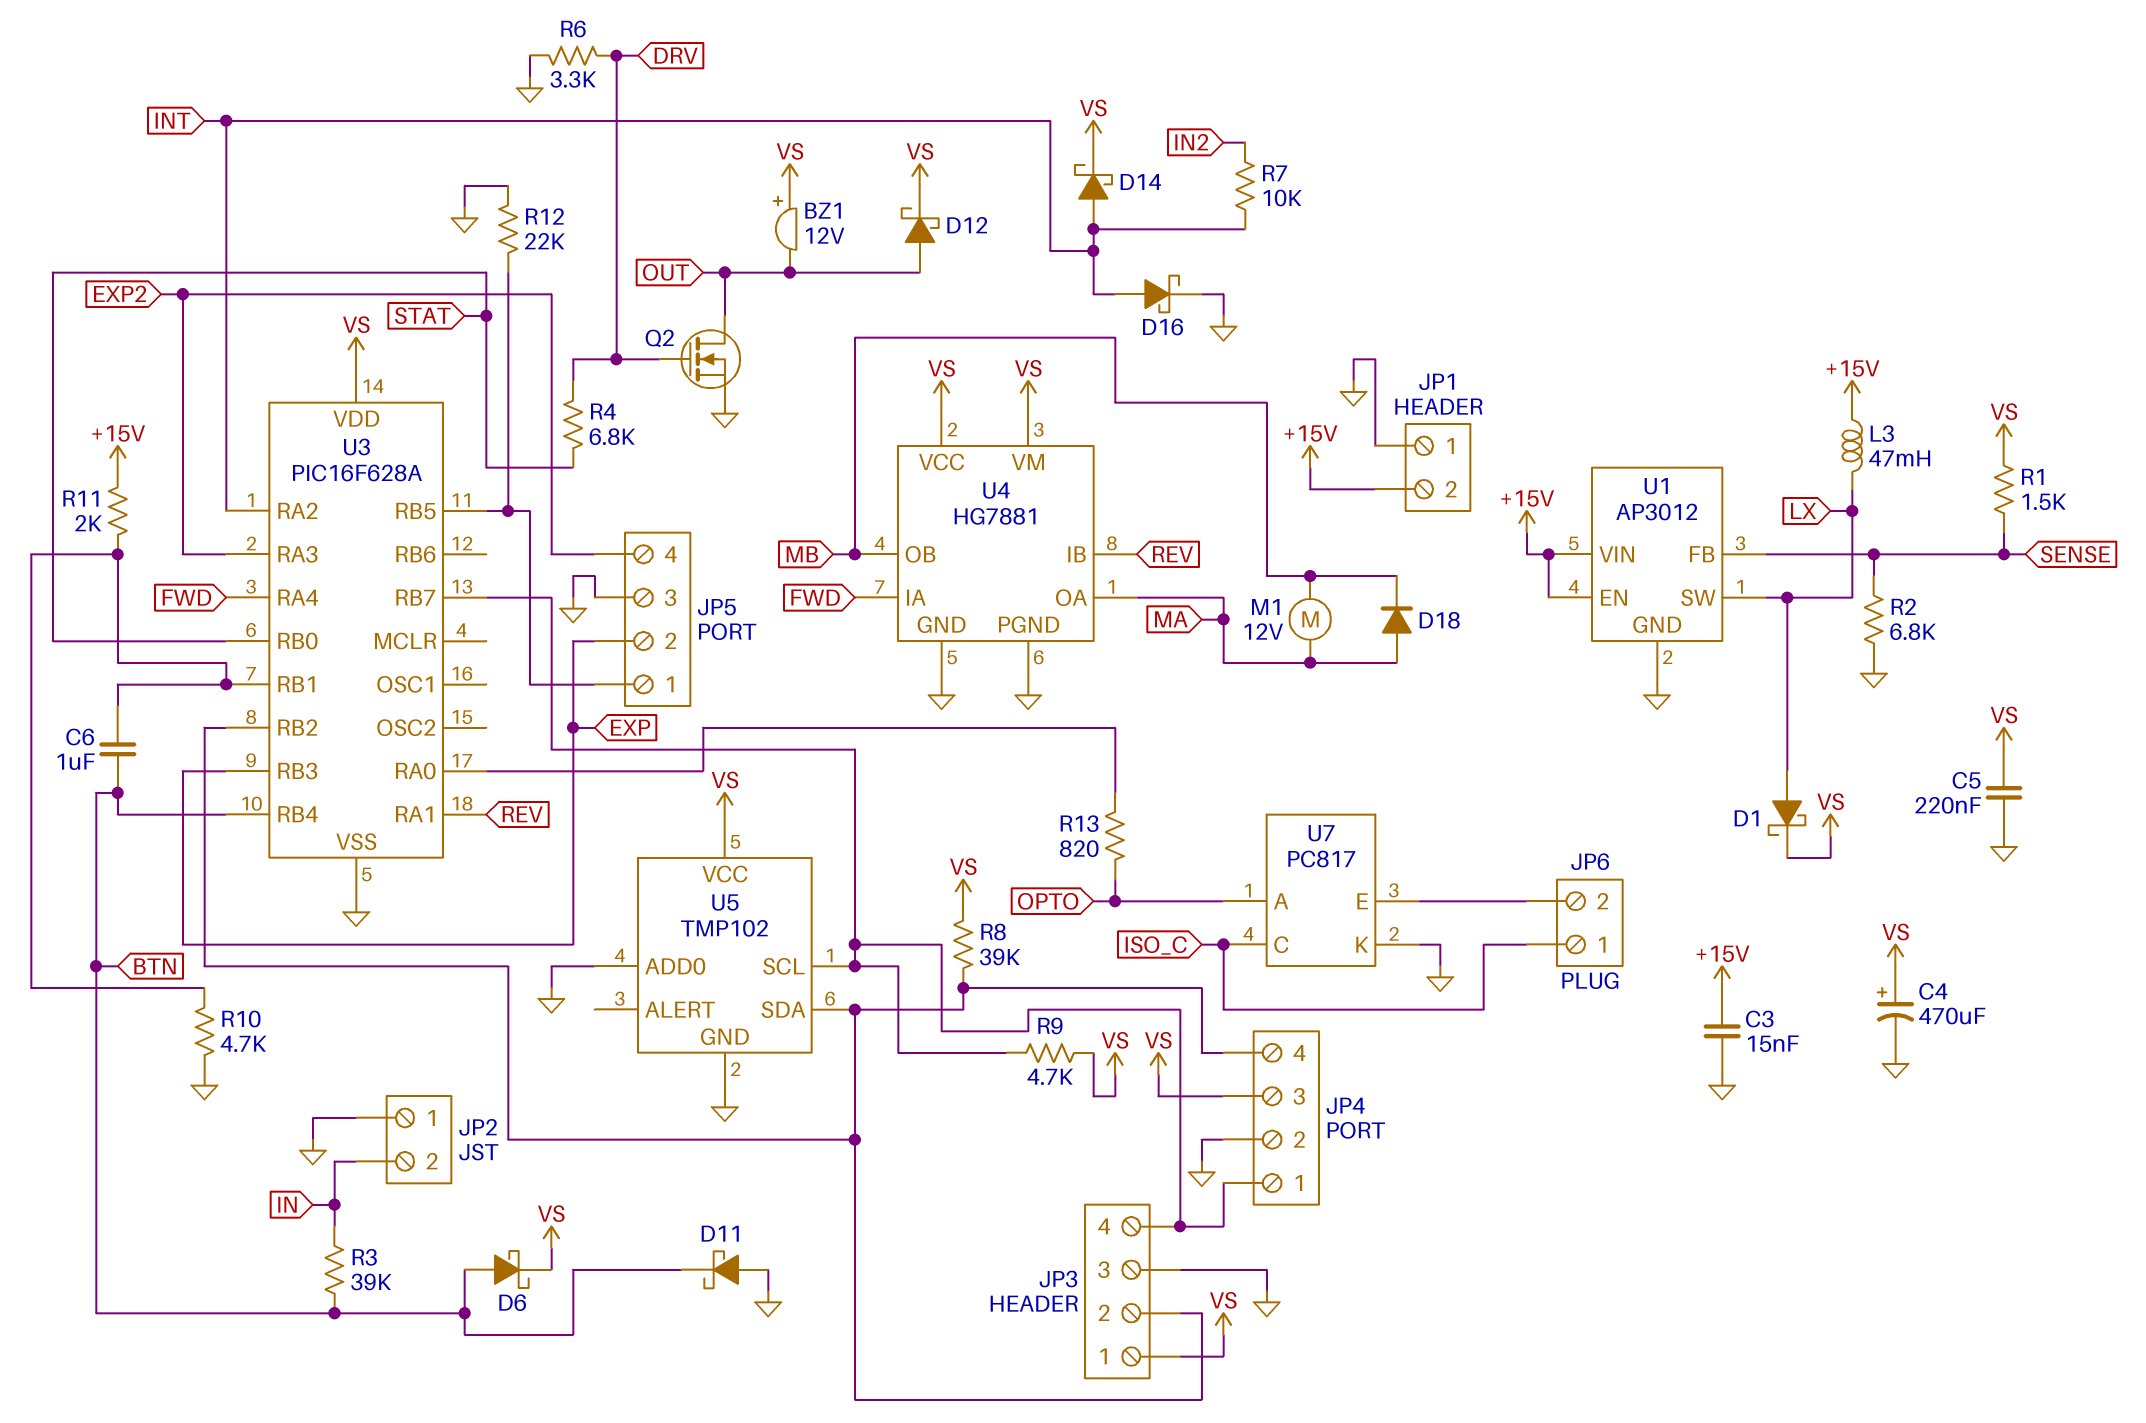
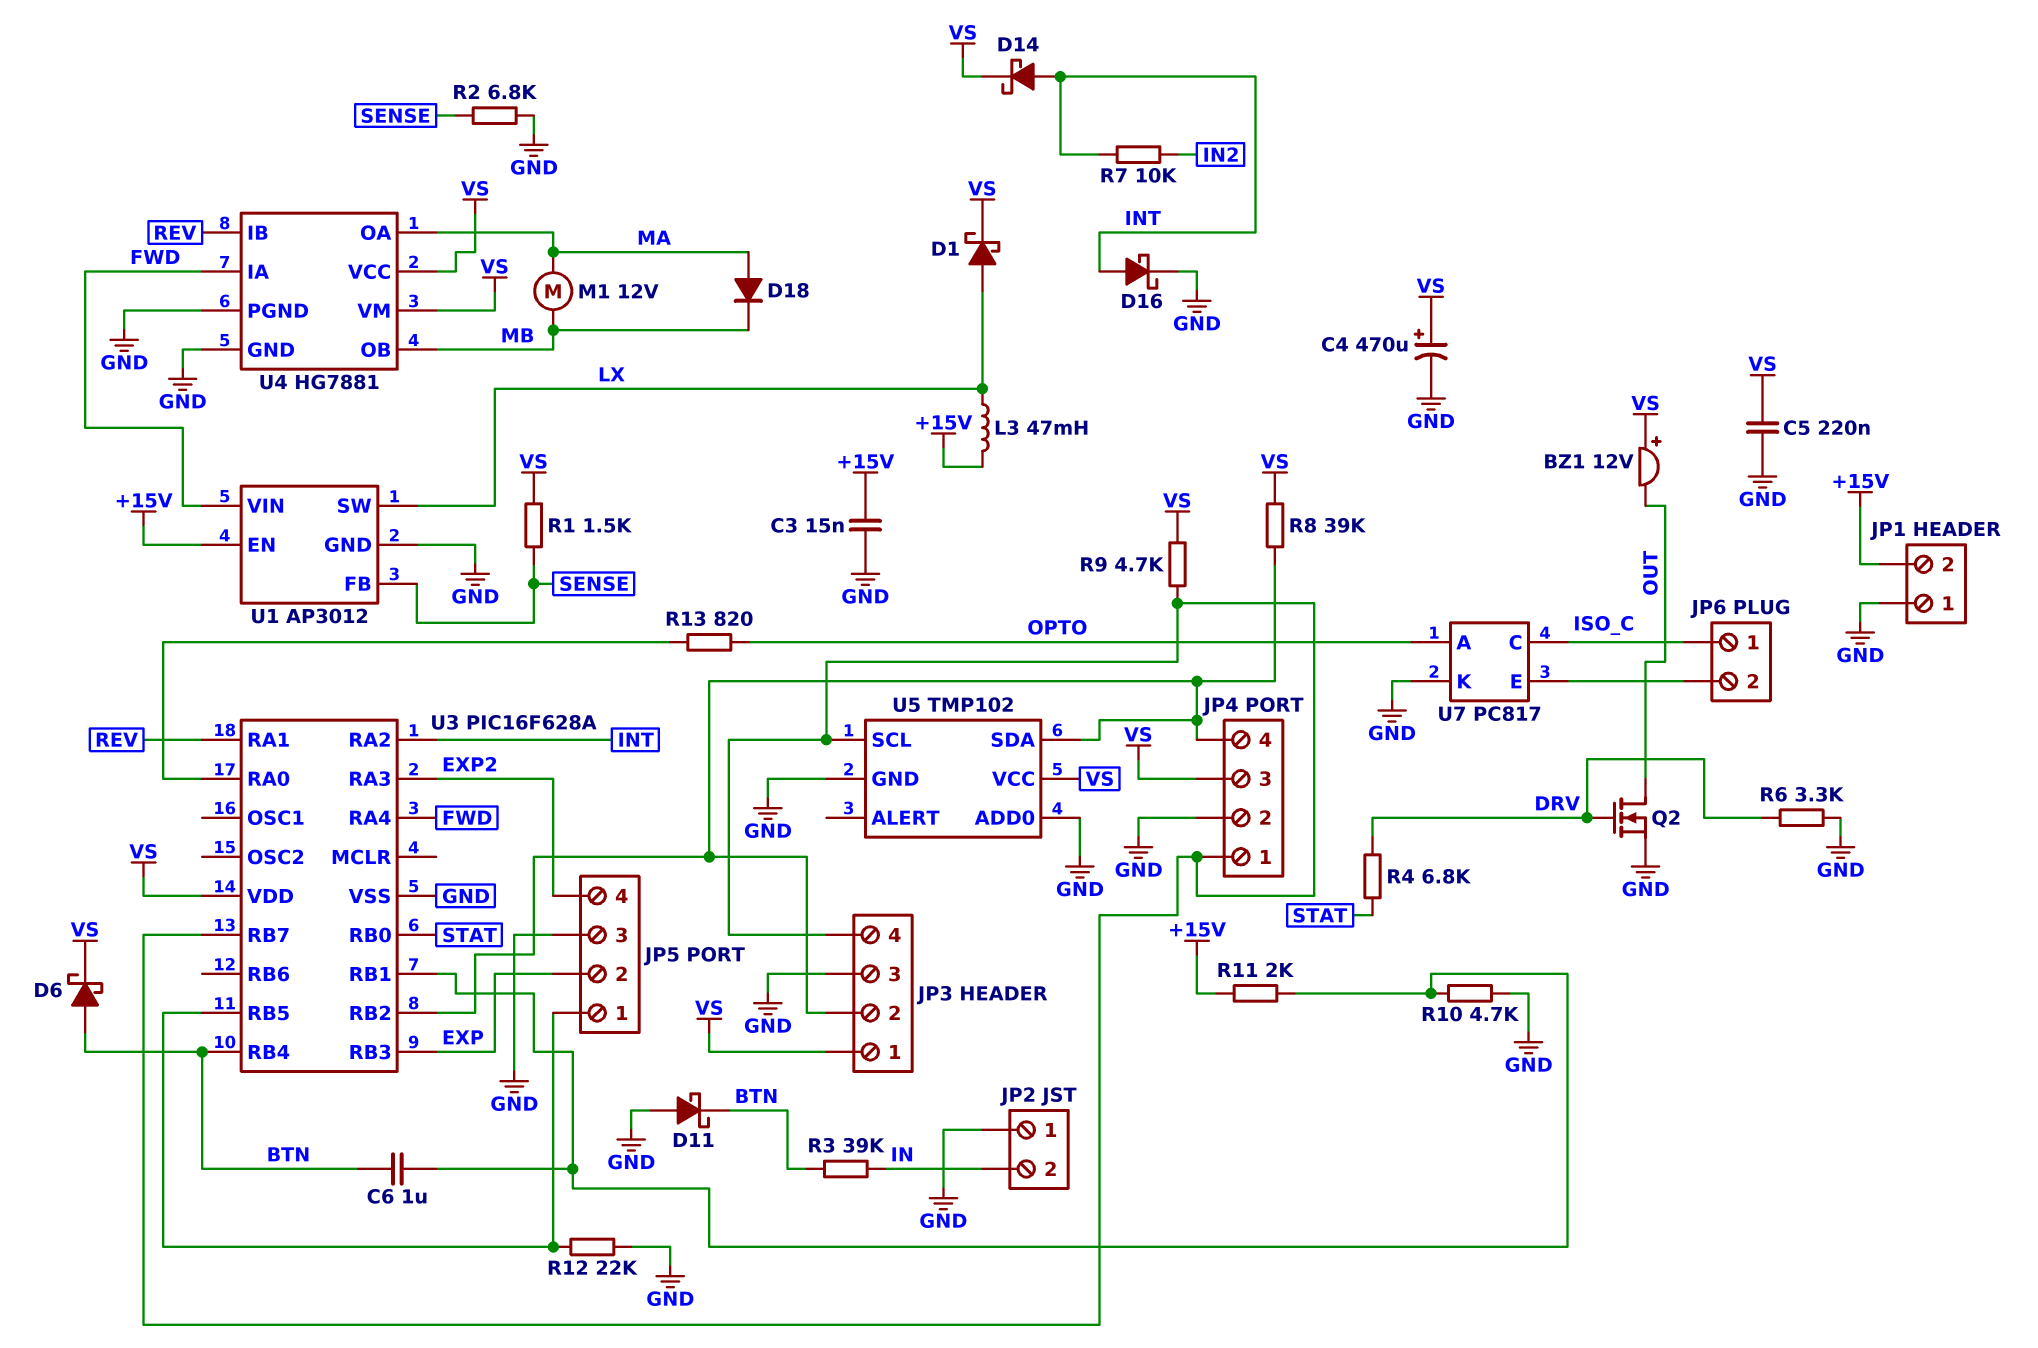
D12: schottky (A OUT, K VS) -> none
U1 pin VIN: +15V -> FWD

